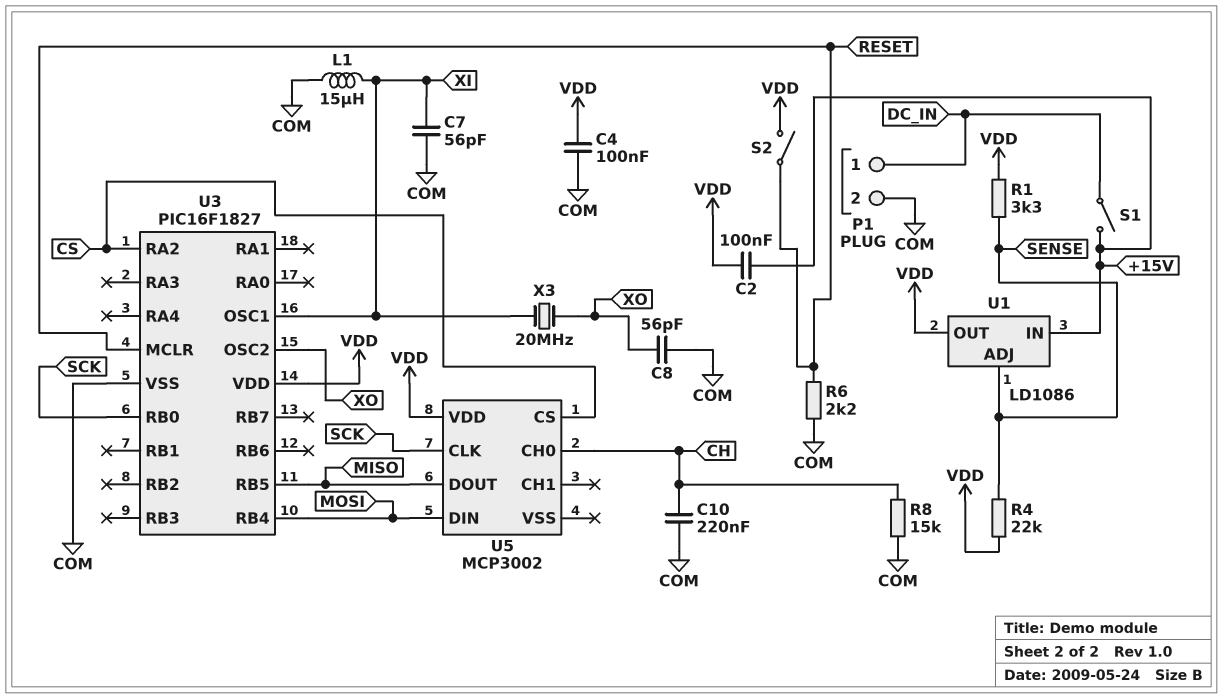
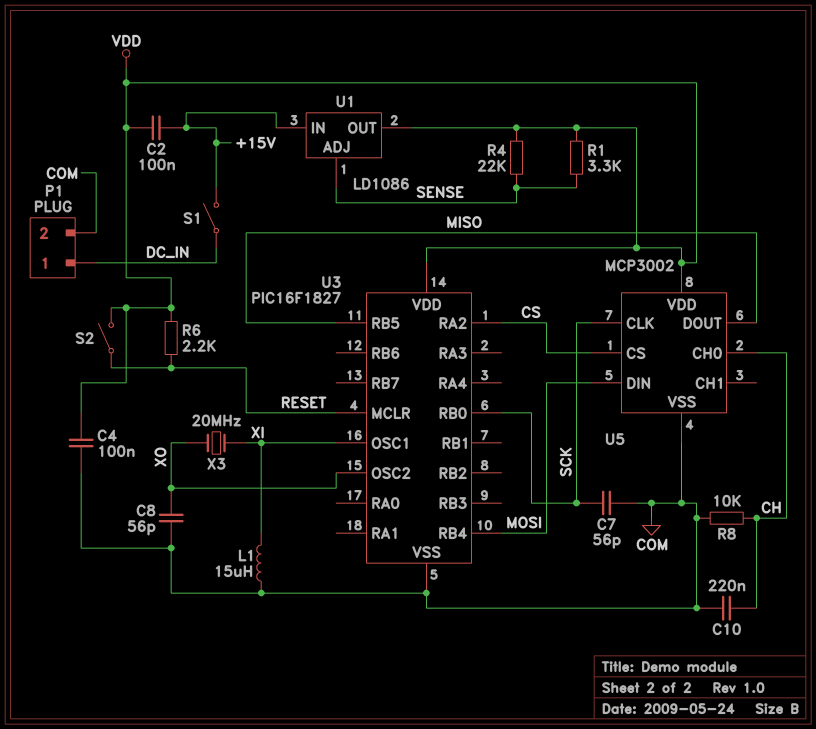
C7: 56pF (COM, XI) -> 56pF (COM, SCK)
R6: 2.2k (COM, RESET) -> 2.2k (RESET, VDD)
R8: 15k (CH, COM) -> 10k (CH, COM)
U5 pin VSS: none -> COM

